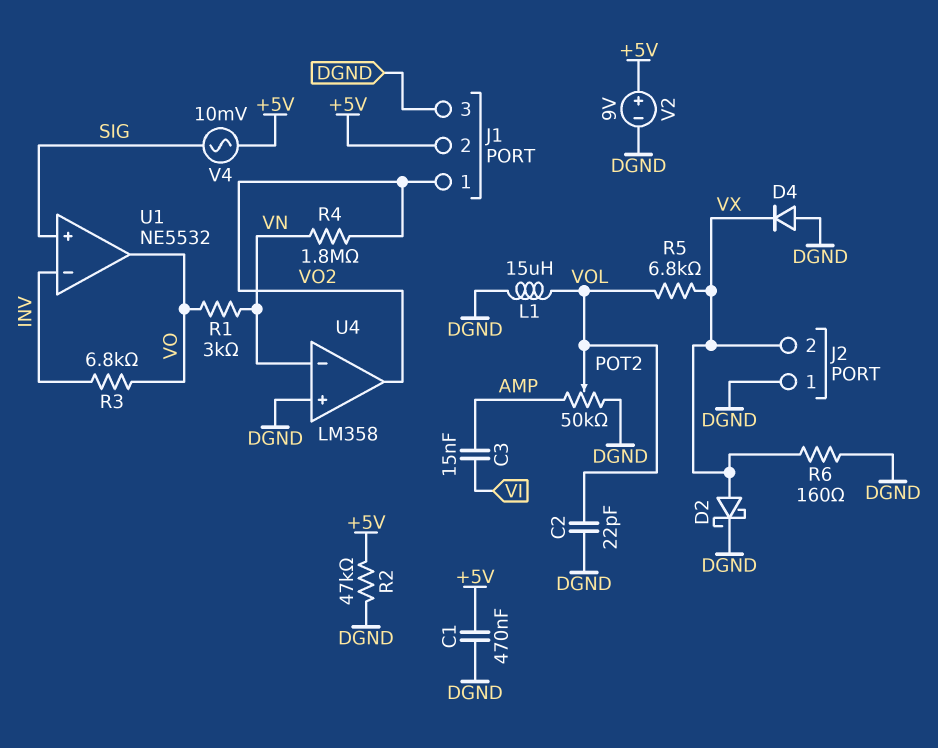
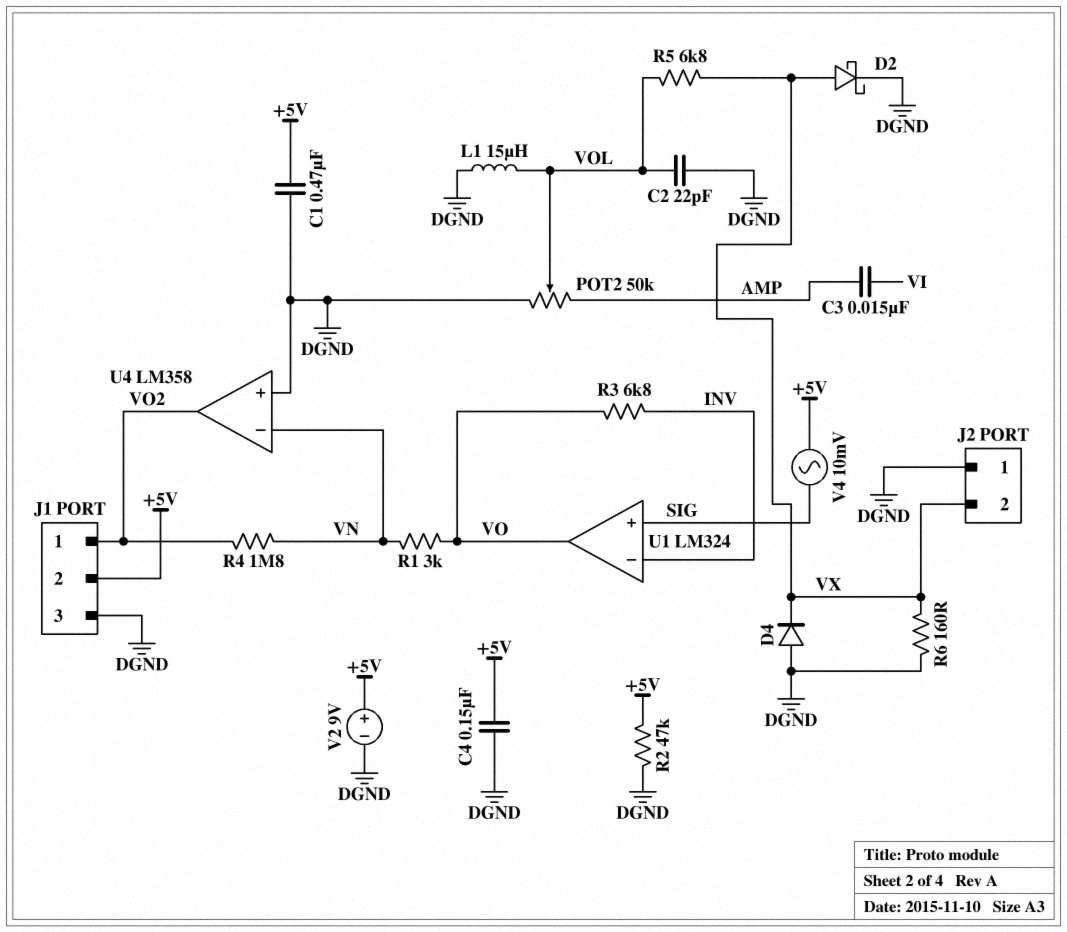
C4: none -> 150nF (+5V, DGND)
U1: NE5532 -> LM324

